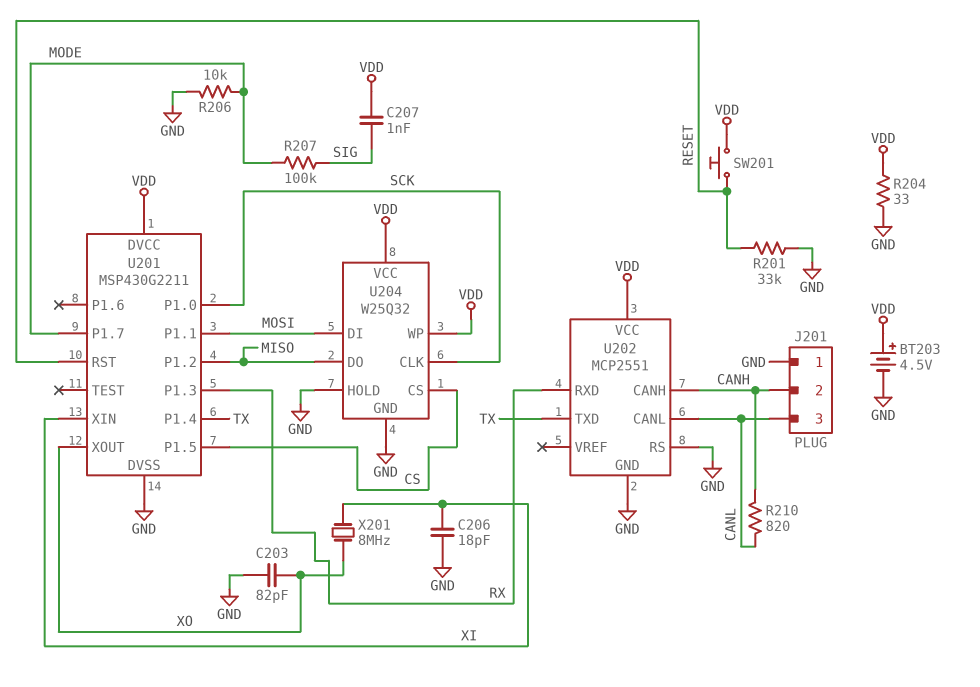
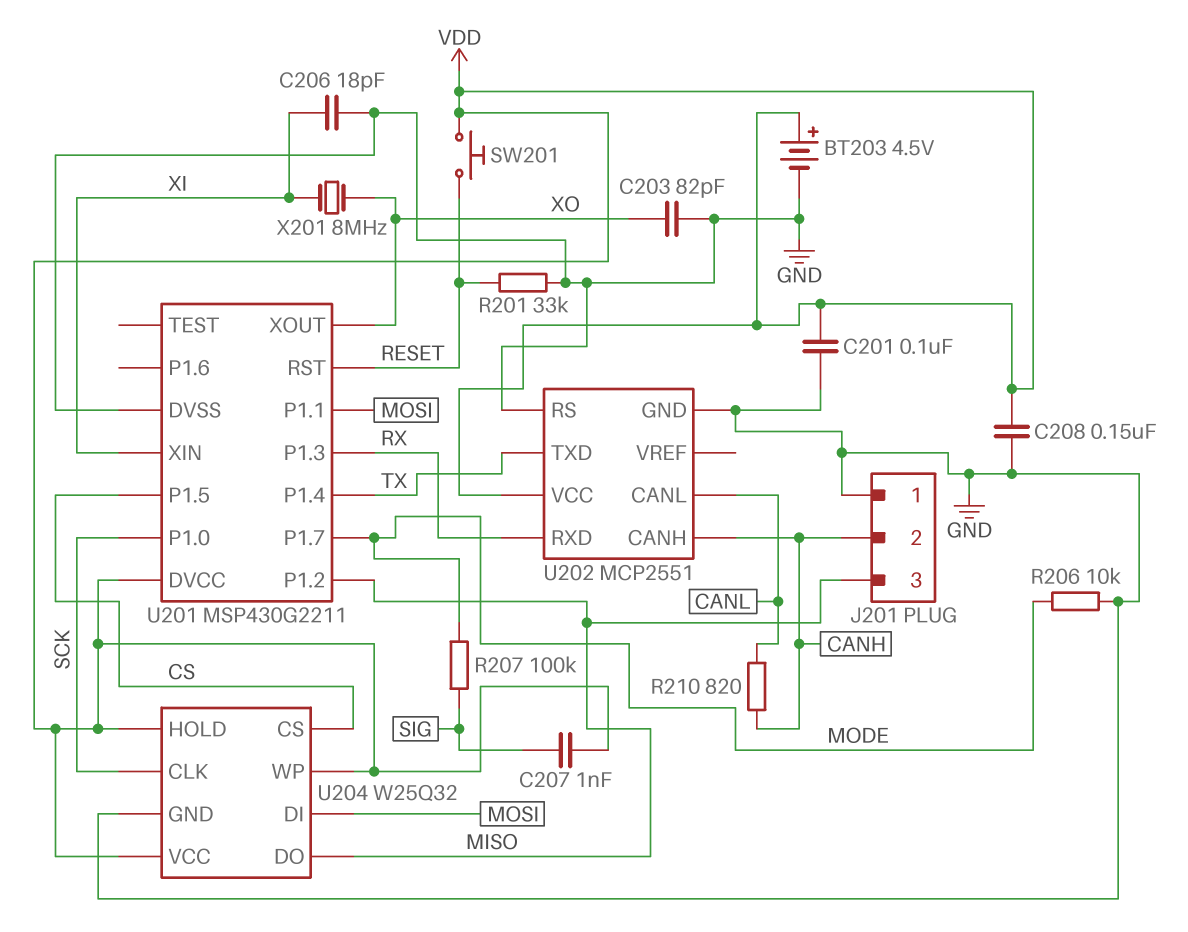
C201: none -> 100nF (GND, VDD)
C208: none -> 150nF (GND, VDD)
J201 pin 3: CANL -> MISO
R204: 33 (GND, VDD) -> none
U204 pin HOLD: GND -> VDD

